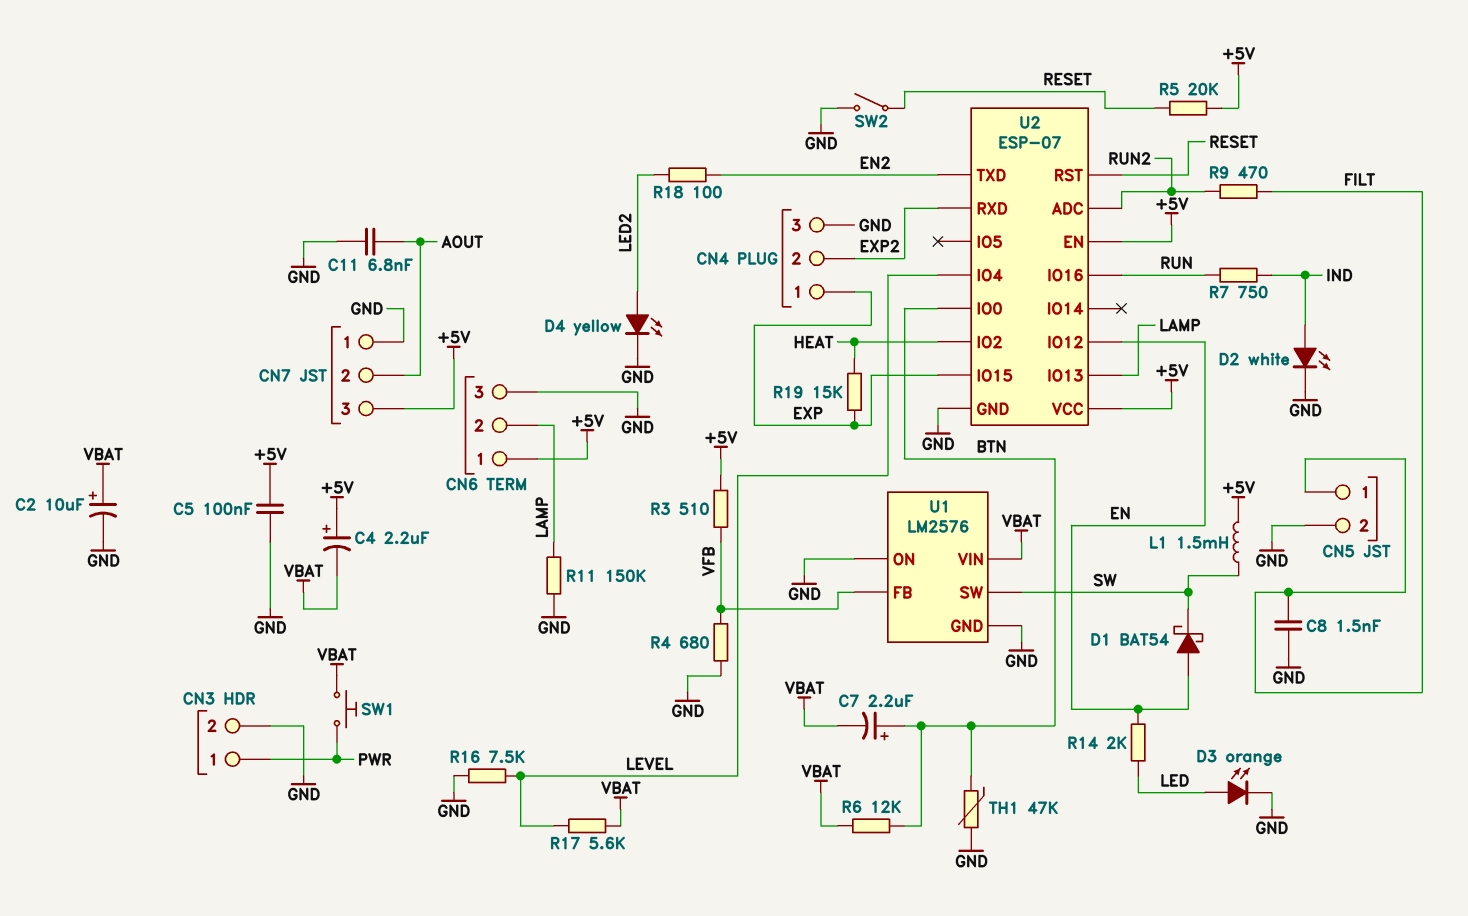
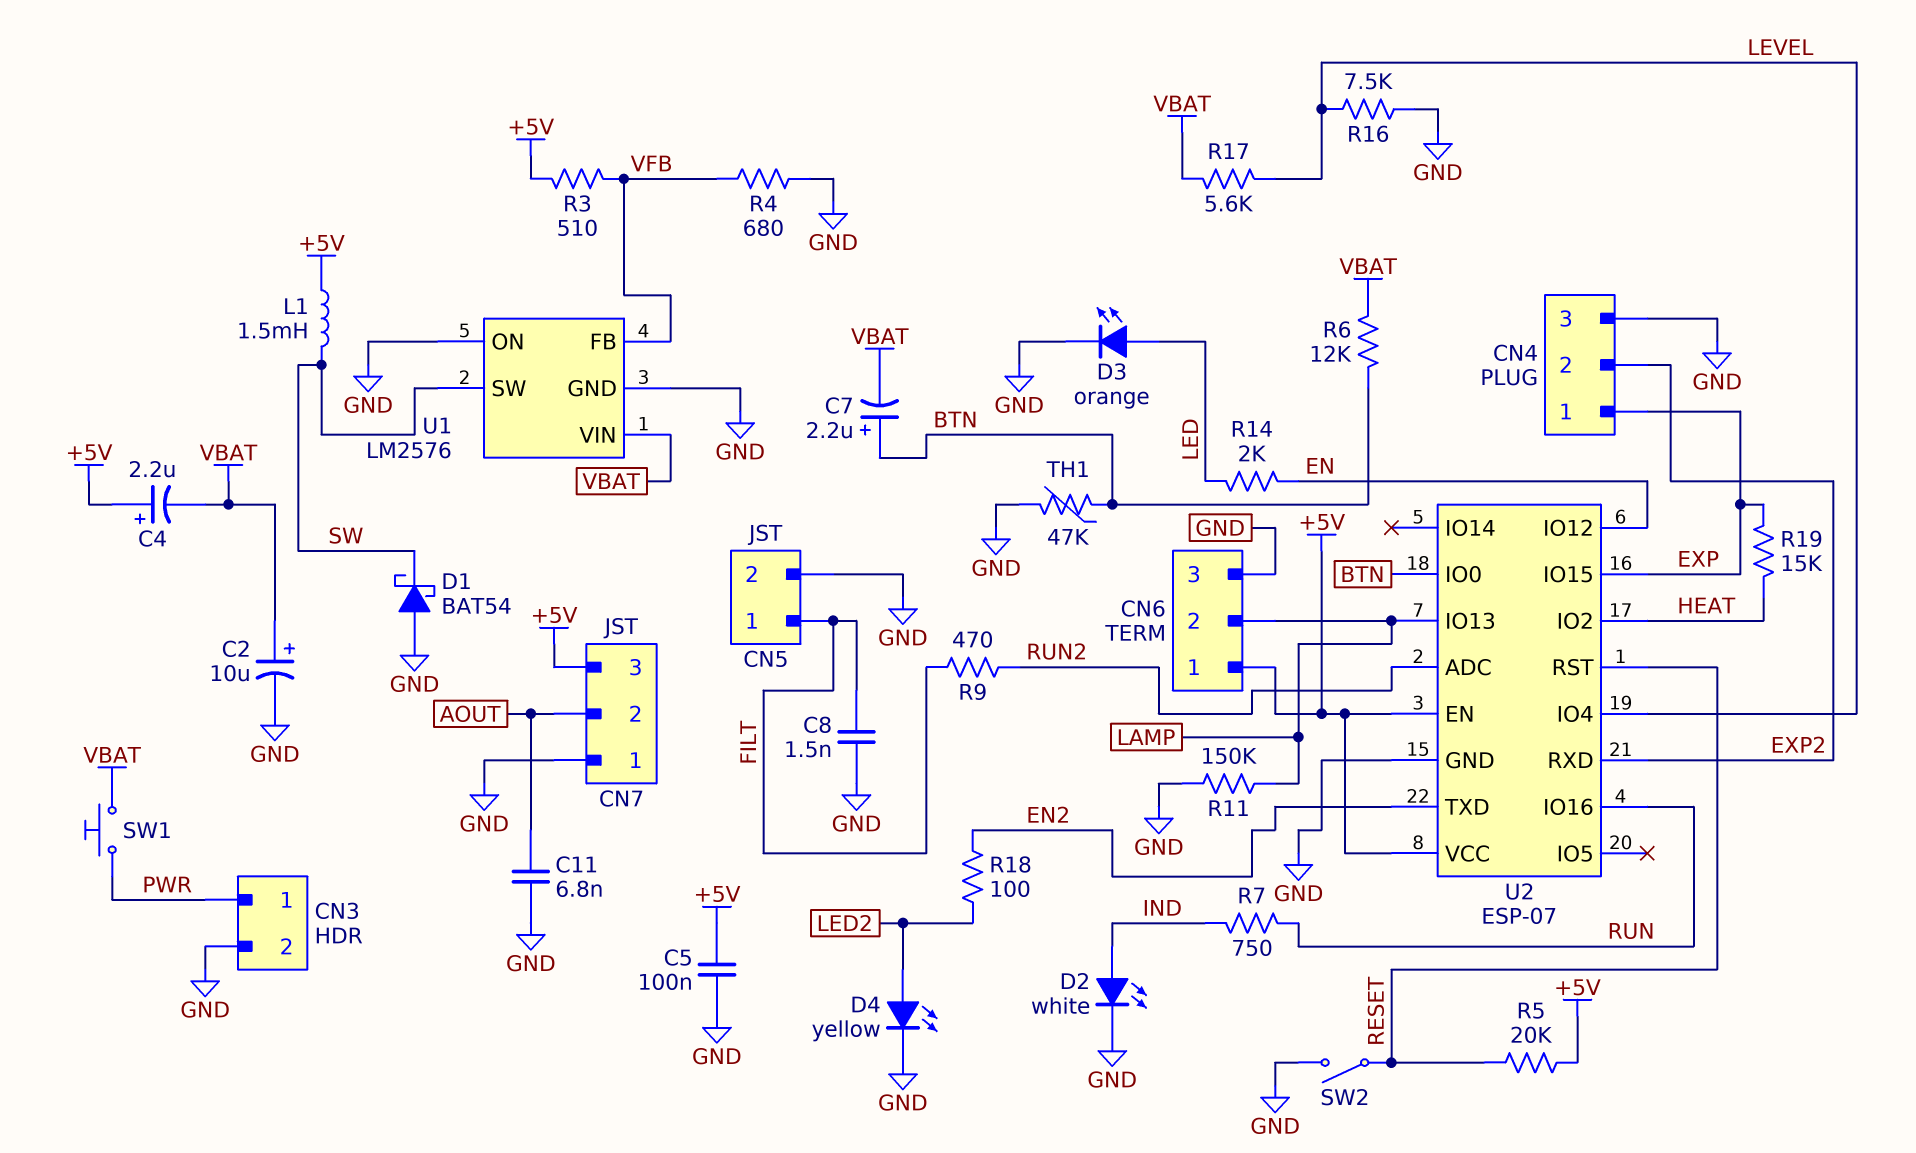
D1: schottky BAT54 (A EN, K SW) -> schottky BAT54 (A GND, K SW)

